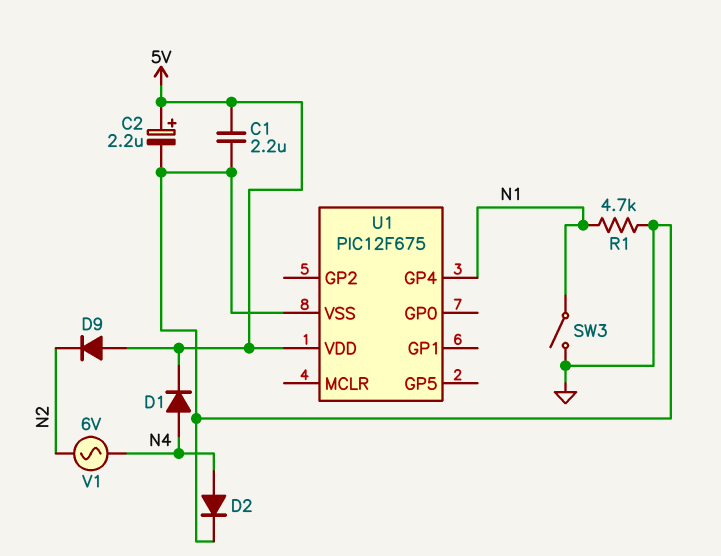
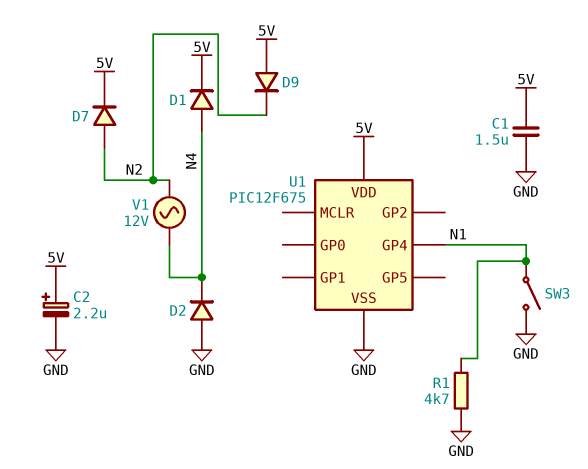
C1: 2.2uF (5V, GND) -> 1.5uF (5V, GND)
D2: diode (A N4, K GND) -> diode (A GND, K N4)
D7: none -> diode (A N2, K 5V)
V1: AC 6V (N2, N4) -> AC 12V (N2, N4)

